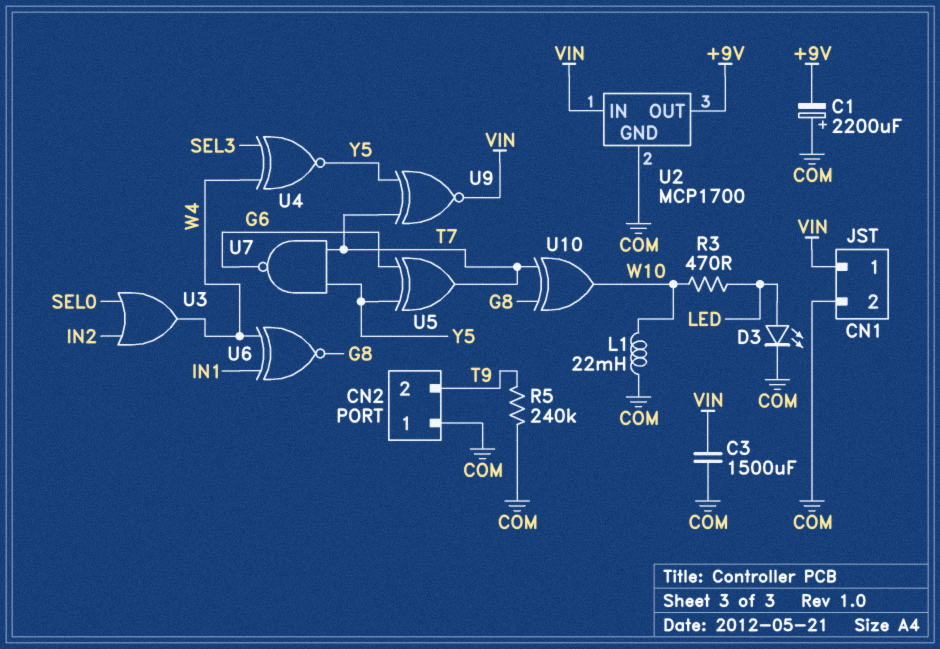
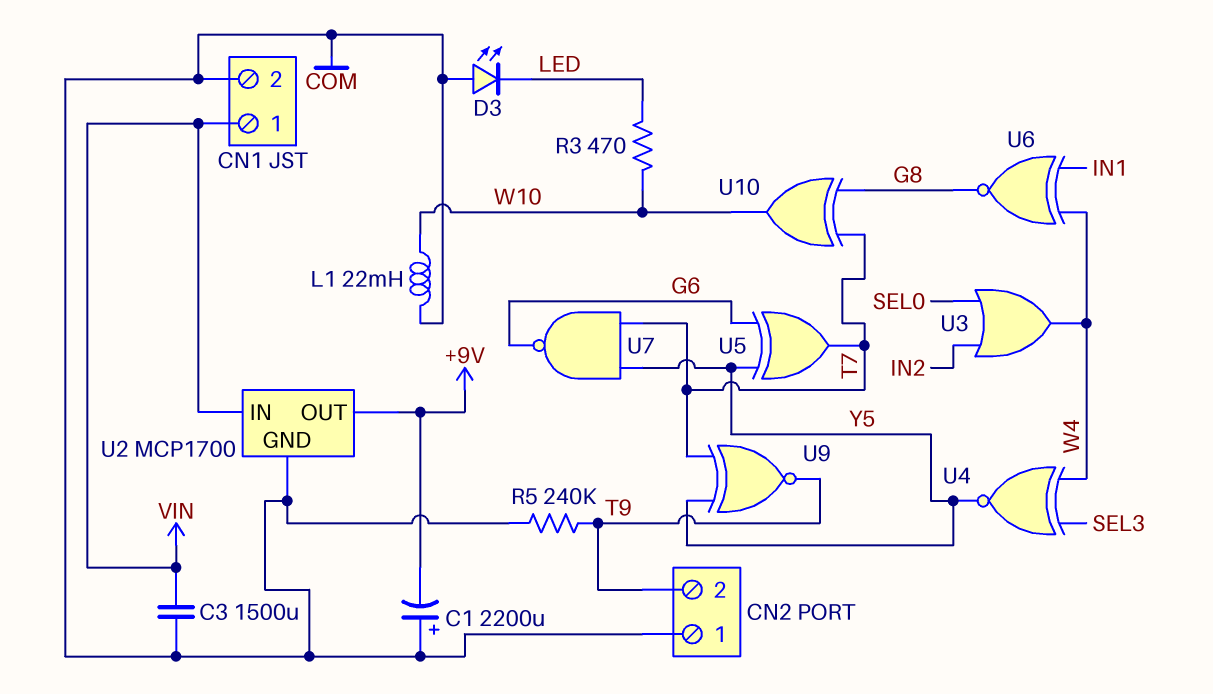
D3: LED (A LED, K COM) -> LED (A COM, K LED)
U9: XNOR (in T7, in Y5, out VIN) -> XNOR (in T7, in Y5, out T9)

